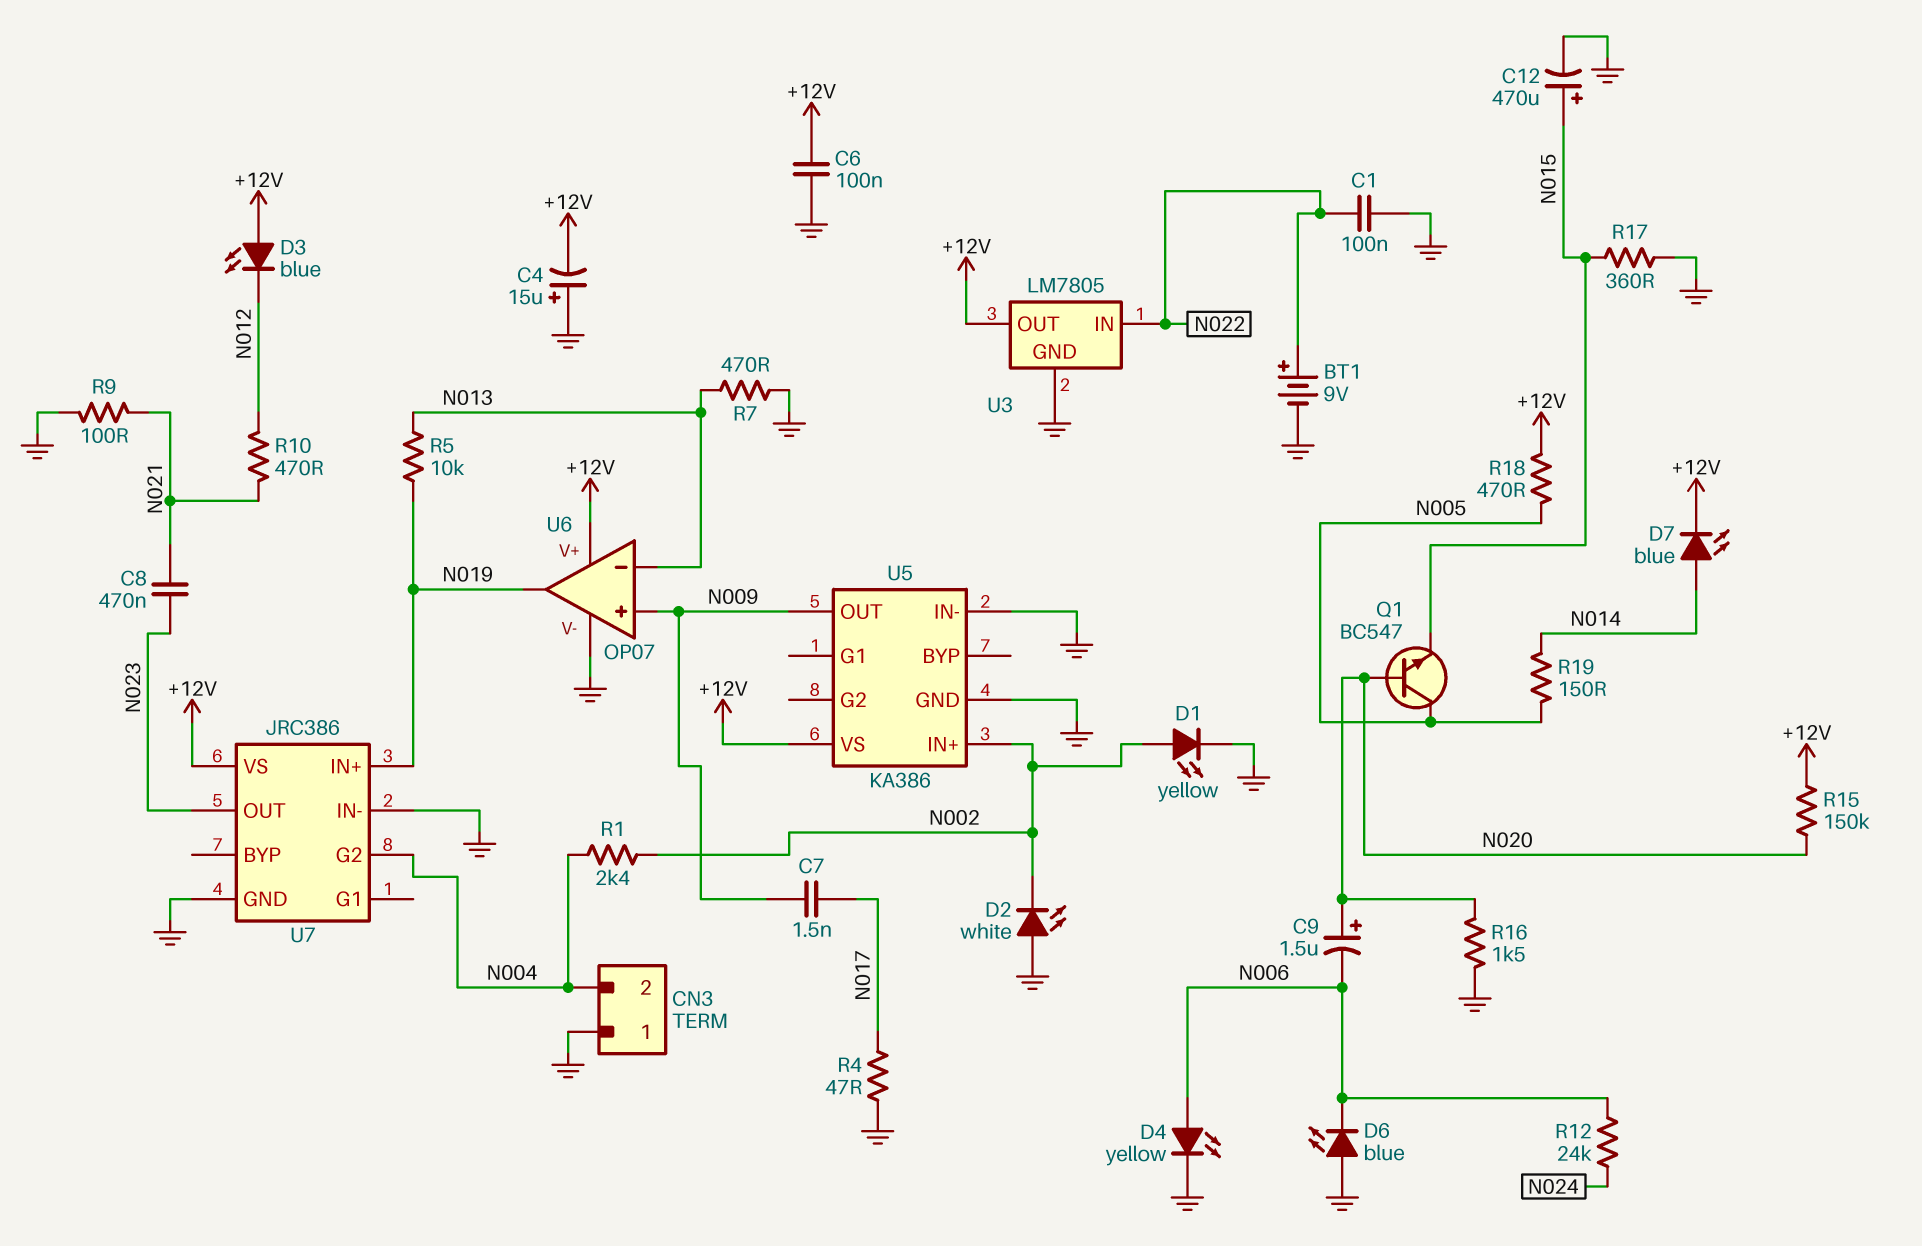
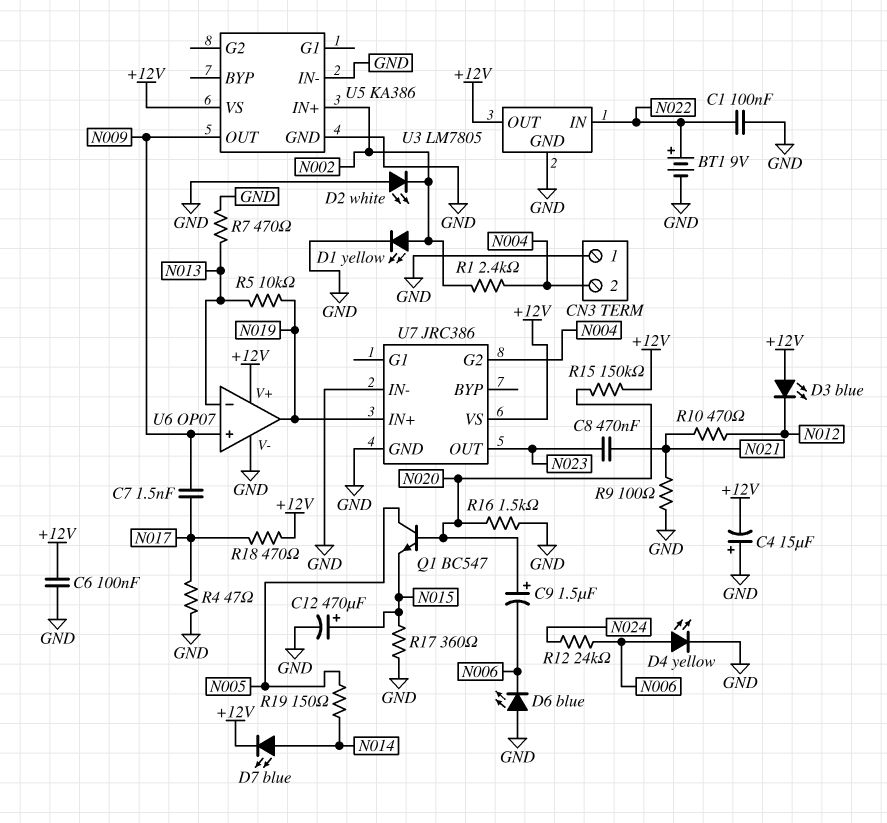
R18: 470 (+12V, N005) -> 470 (+12V, N017)

